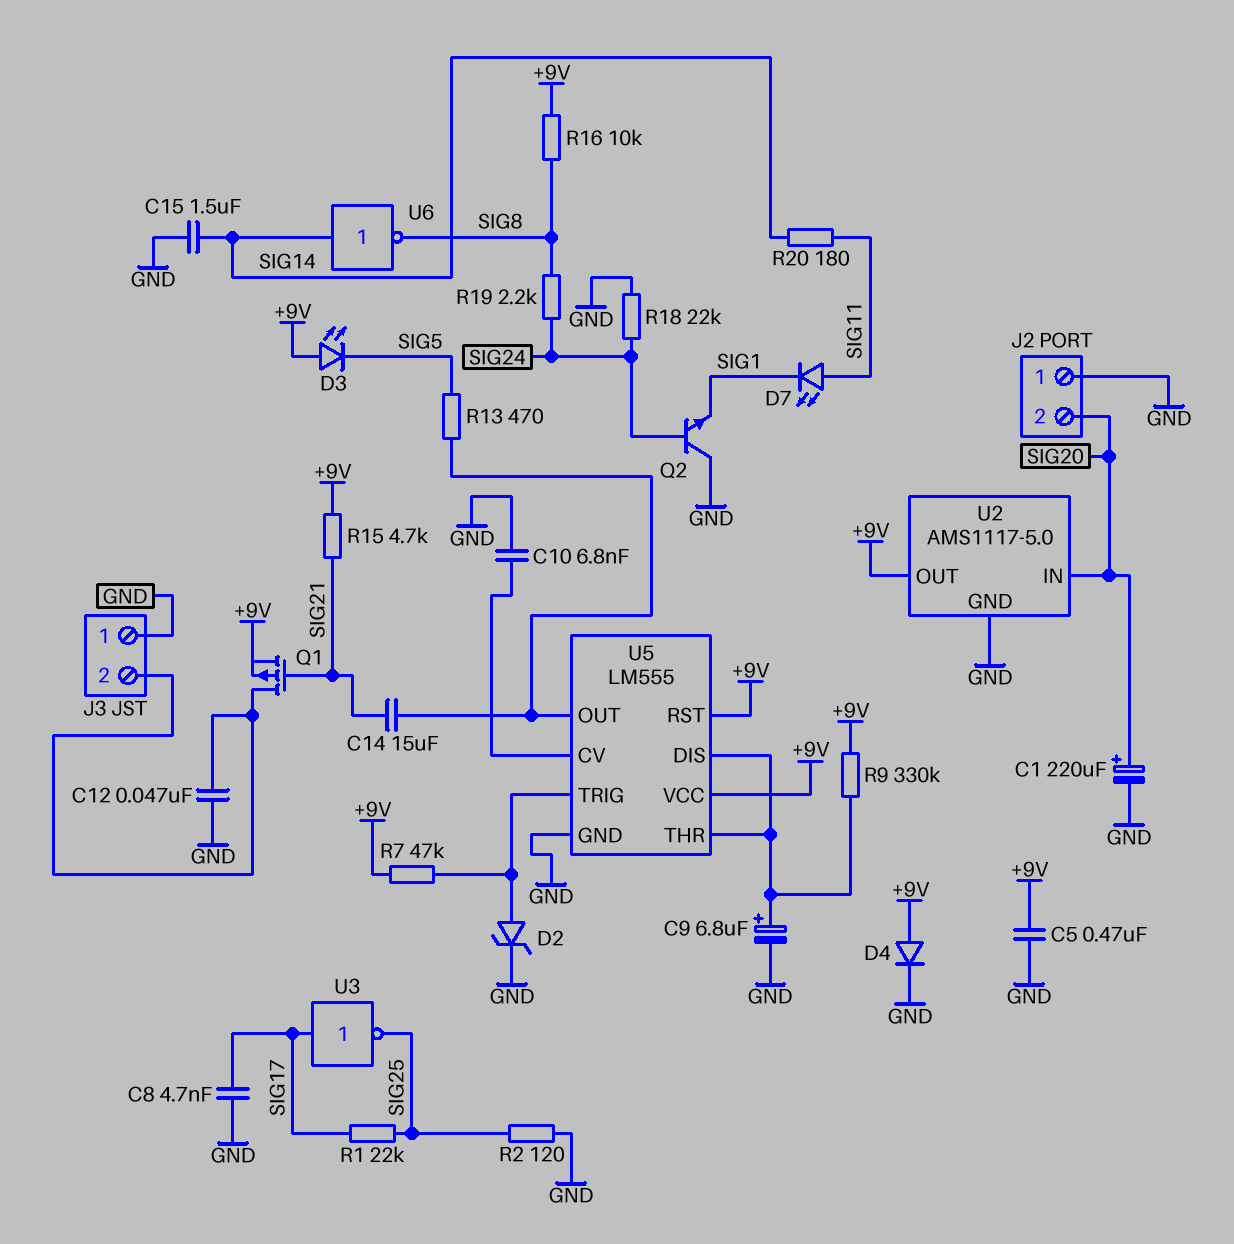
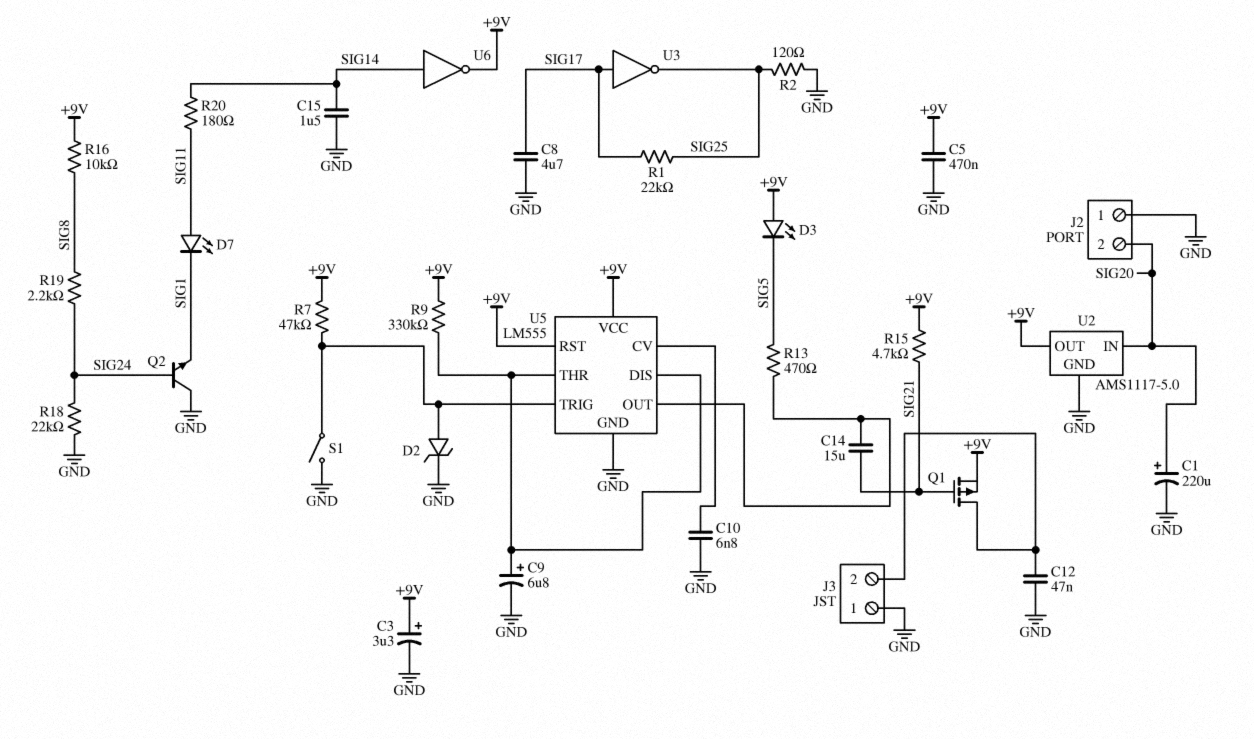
C3: none -> 3.3uF (plus +9V, minus GND)
C8: 4.7nF (GND, SIG17) -> 4.7uF (GND, SIG17)
D4: diode (A +9V, K GND) -> none
S1: none -> switch (GND, U5/TRIG)
U6: NOT (in SIG14, out SIG8) -> NOT (in SIG14, out +9V)

